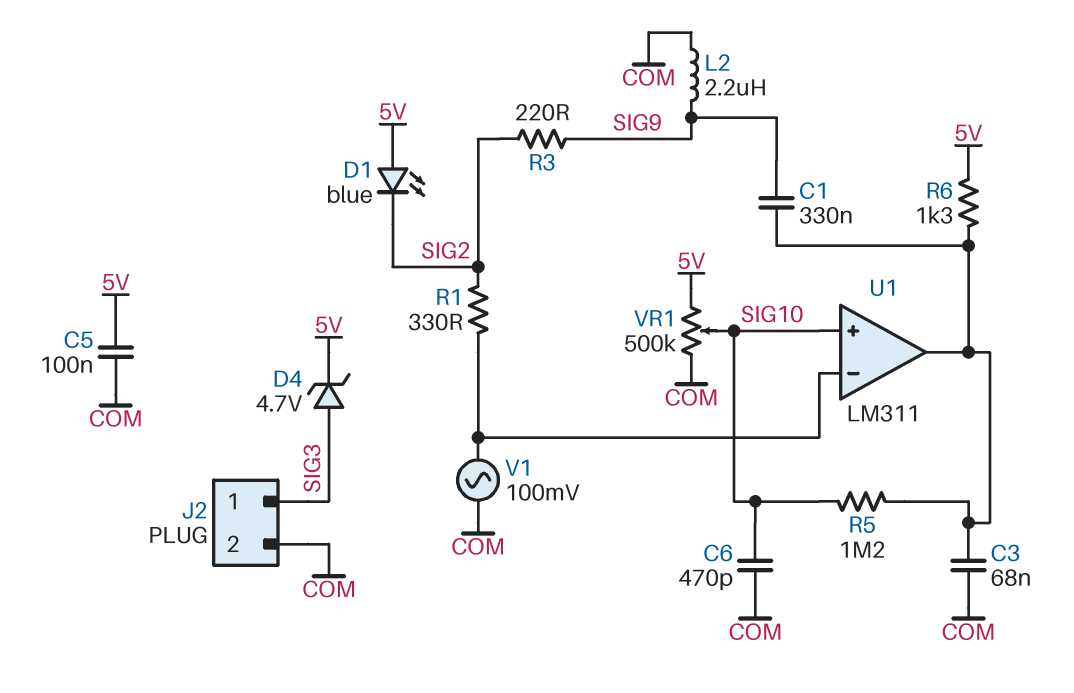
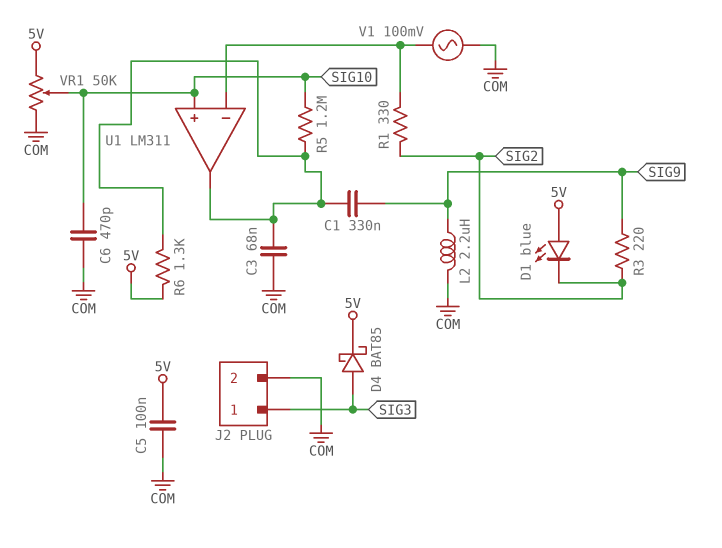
D4: zener 4.7V (A SIG3, K 5V) -> schottky BAT85 (A SIG3, K 5V)
VR1: 500k (5V, COM, wiper SIG10) -> 50k (5V, COM, wiper SIG10)

